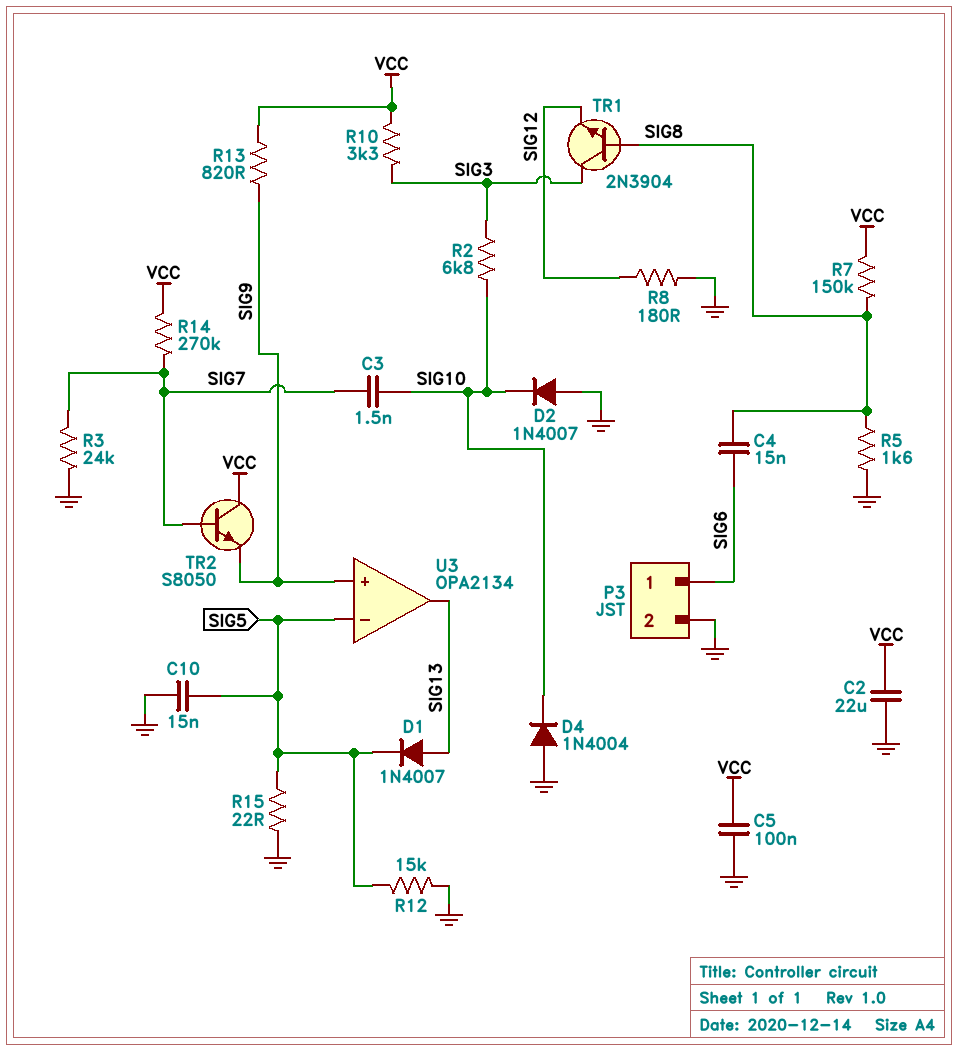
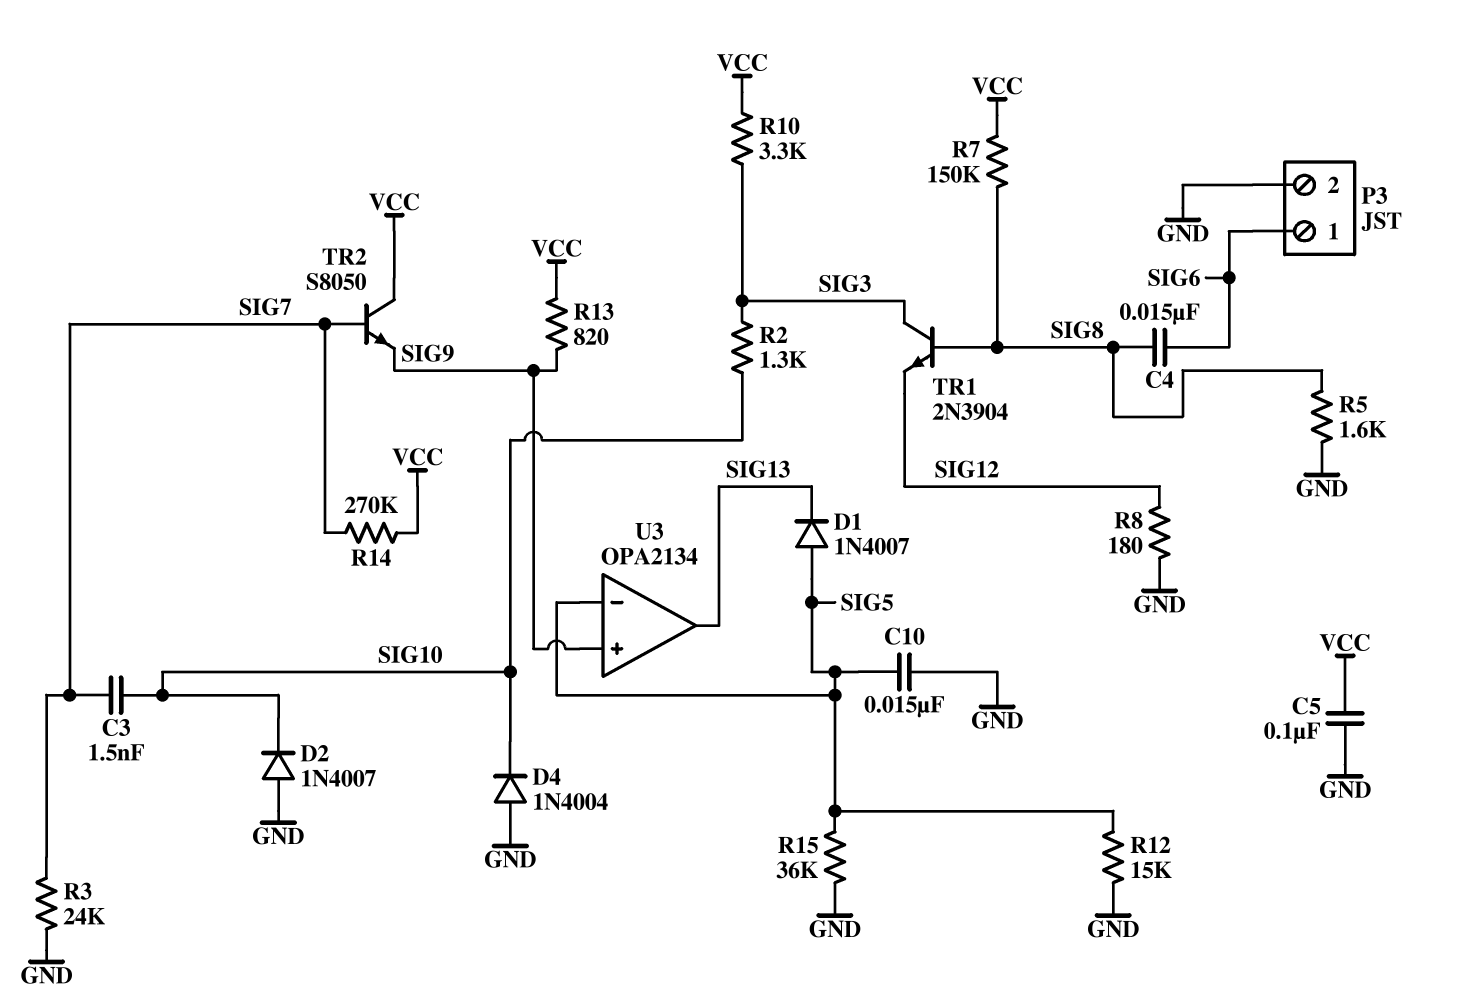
C2: 22uF (GND, VCC) -> none
D1: diode 1N4007 (A SIG13, K SIG5) -> diode 1N4007 (A SIG5, K SIG13)
R2: 6.8k (SIG3, SIG10) -> 1.3k (SIG3, SIG10)
R15: 22 (GND, SIG5) -> 36k (GND, SIG5)

